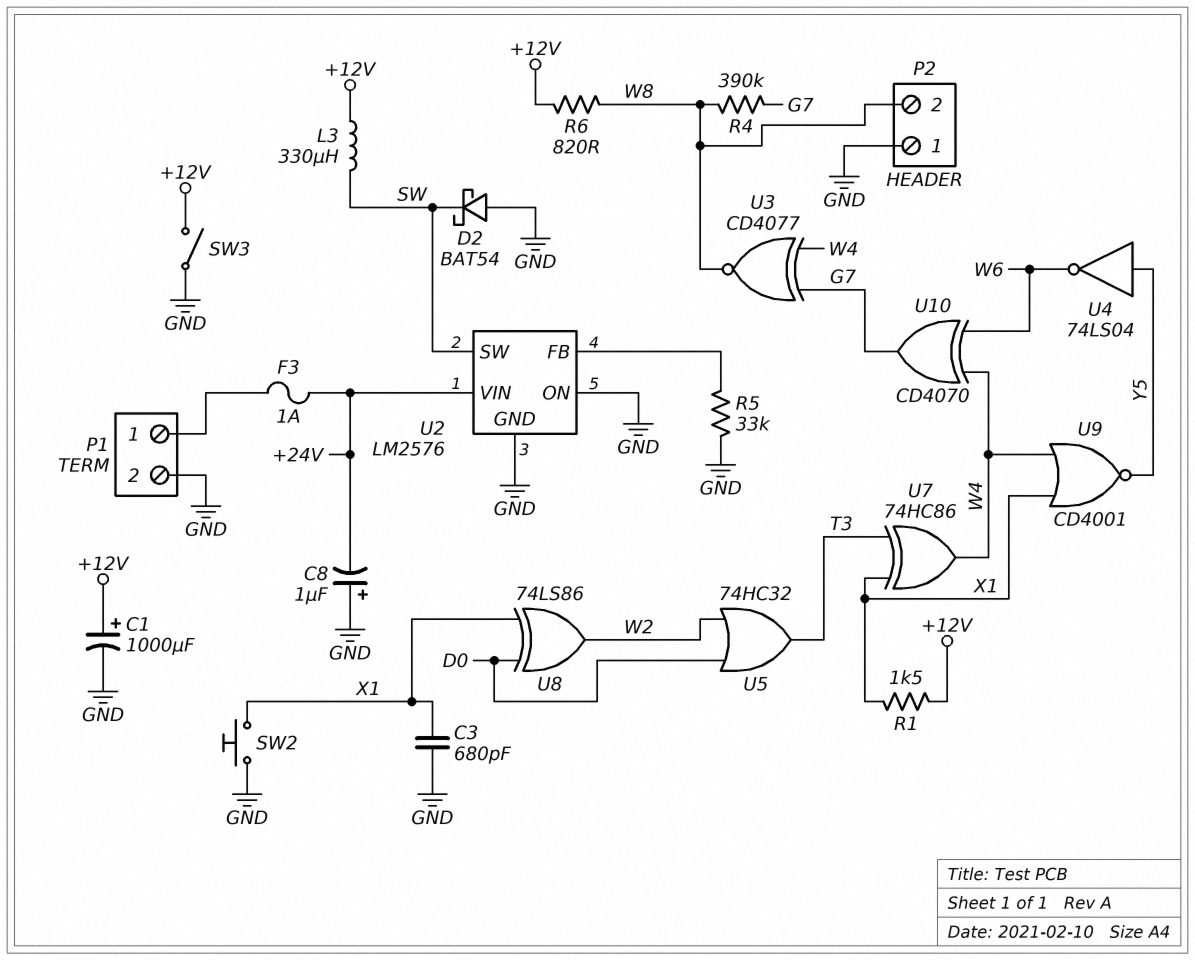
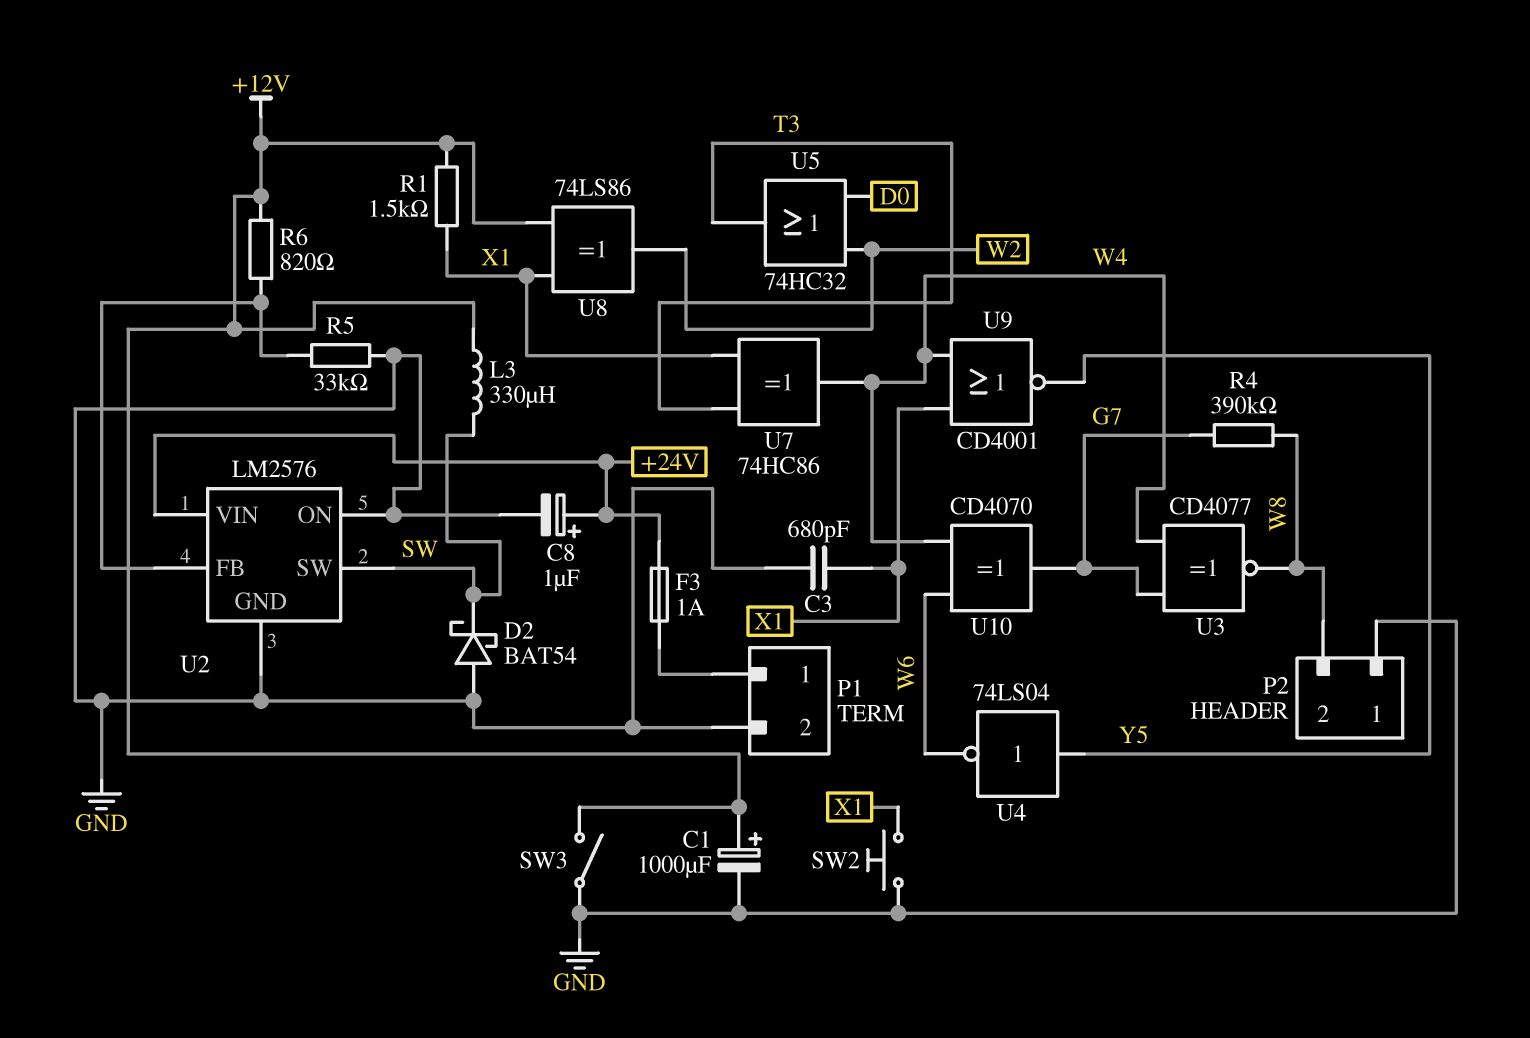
C8: 1uF (plus GND, minus +24V) -> 1uF (plus +24V, minus GND)
R6: 820 (+12V, W8) -> 820 (+12V, U2/FB)
U8: XOR 74LS86 (in D0, in X1, out W2) -> XOR 74LS86 (in +12V, in X1, out W2)

